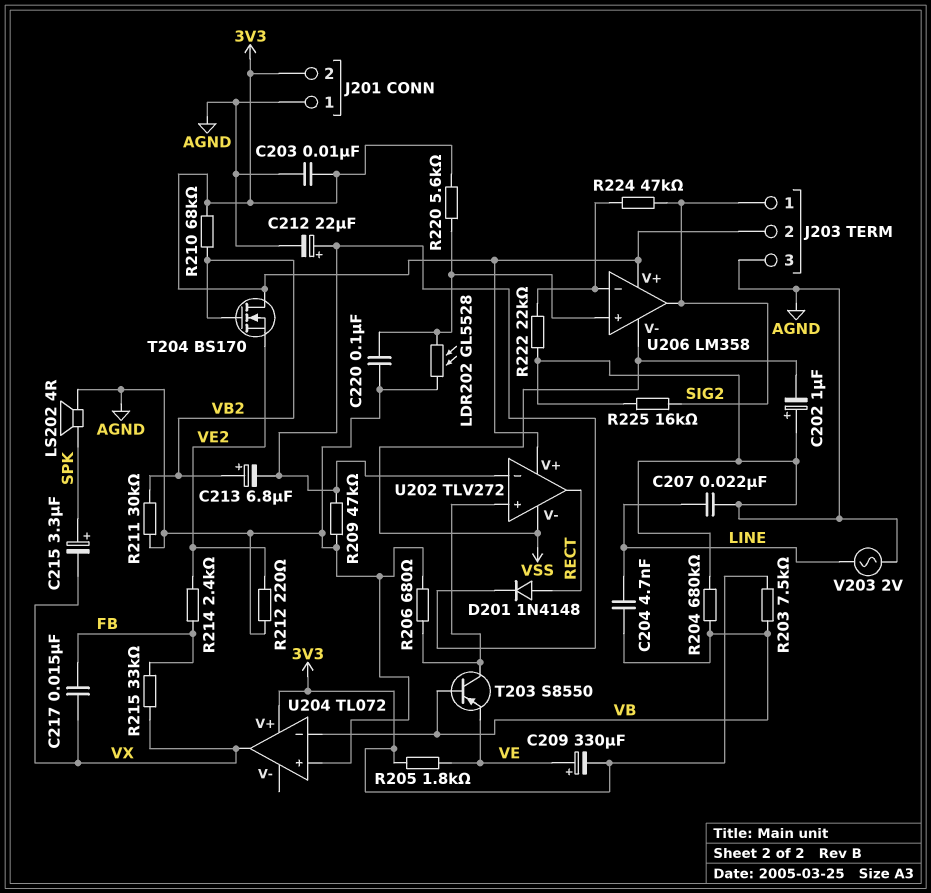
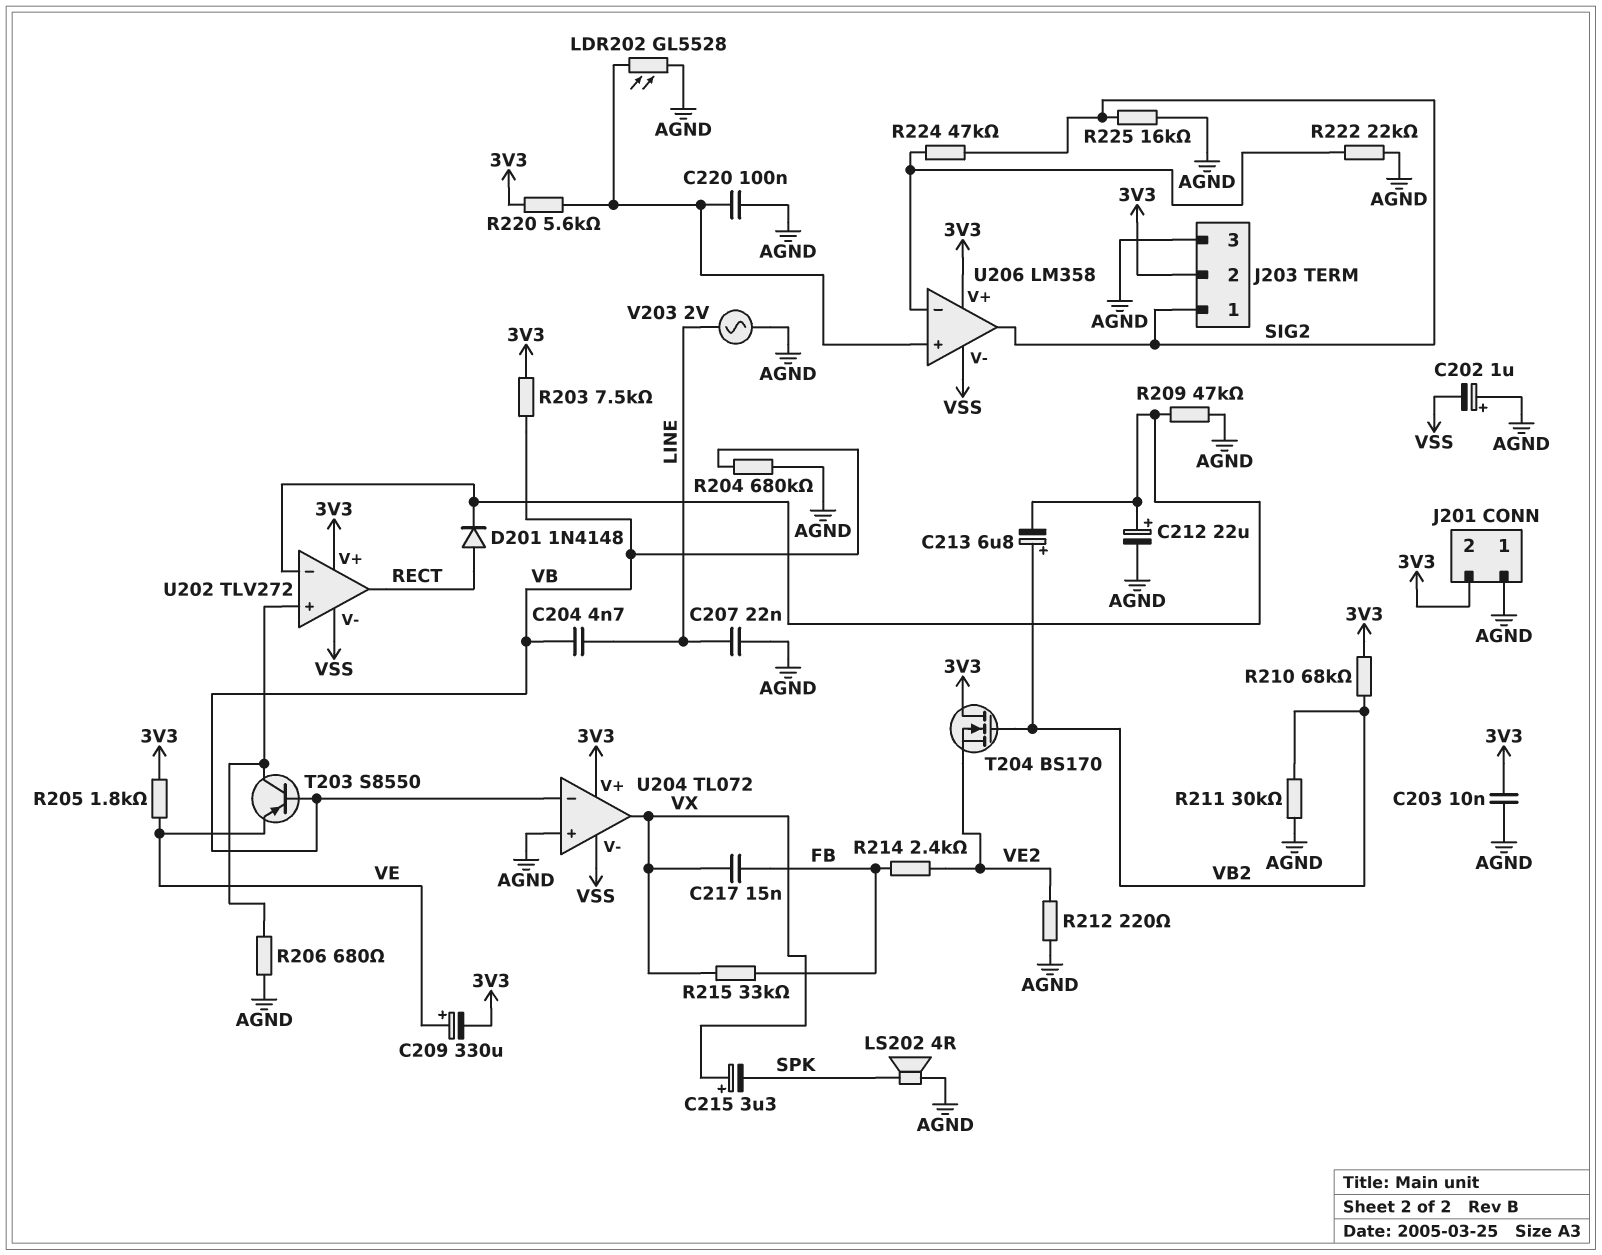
C215: 3.3uF (plus SPK, minus VX) -> 3.3uF (plus VX, minus SPK)
U204 pin V-: none -> VSS

